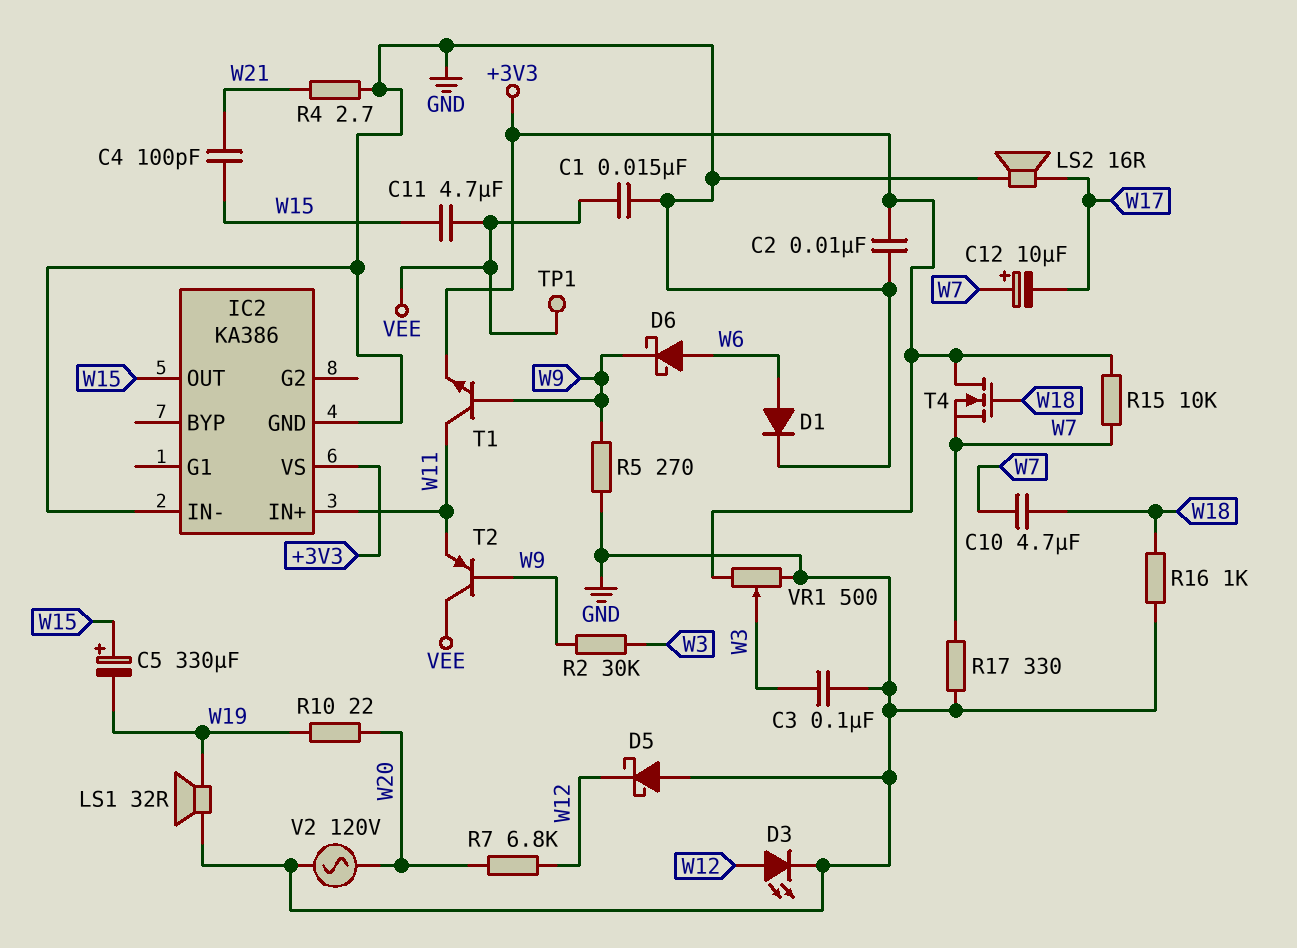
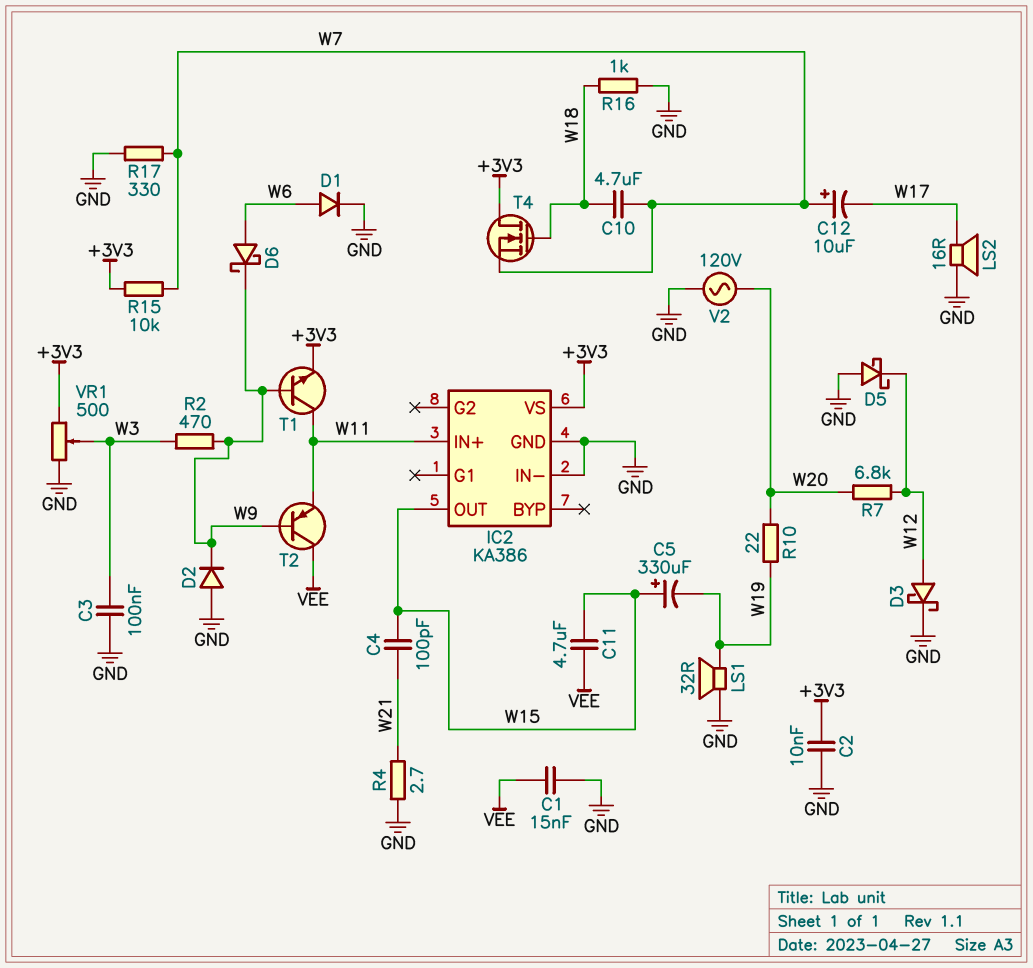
D2: none -> diode (A GND, K W9)
D3: LED (A W12, K GND) -> schottky (A W12, K GND)
R2: 30k (W3, W9) -> 470 (W3, W9)
R5: 270 (GND, W9) -> none
TP1: test point (VEE) -> none

